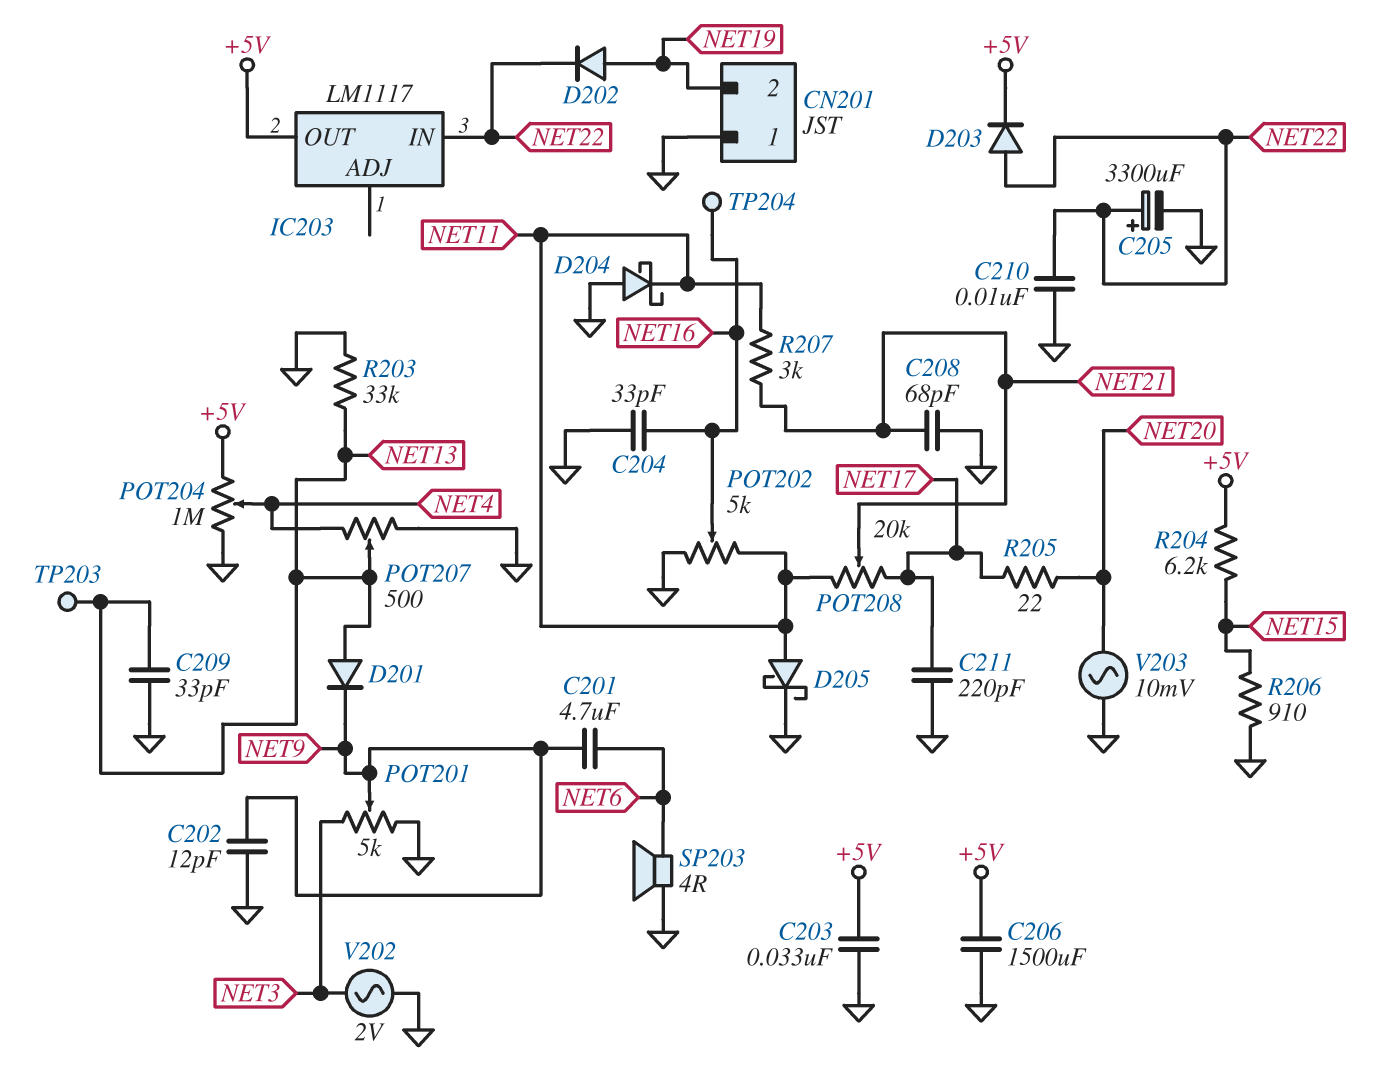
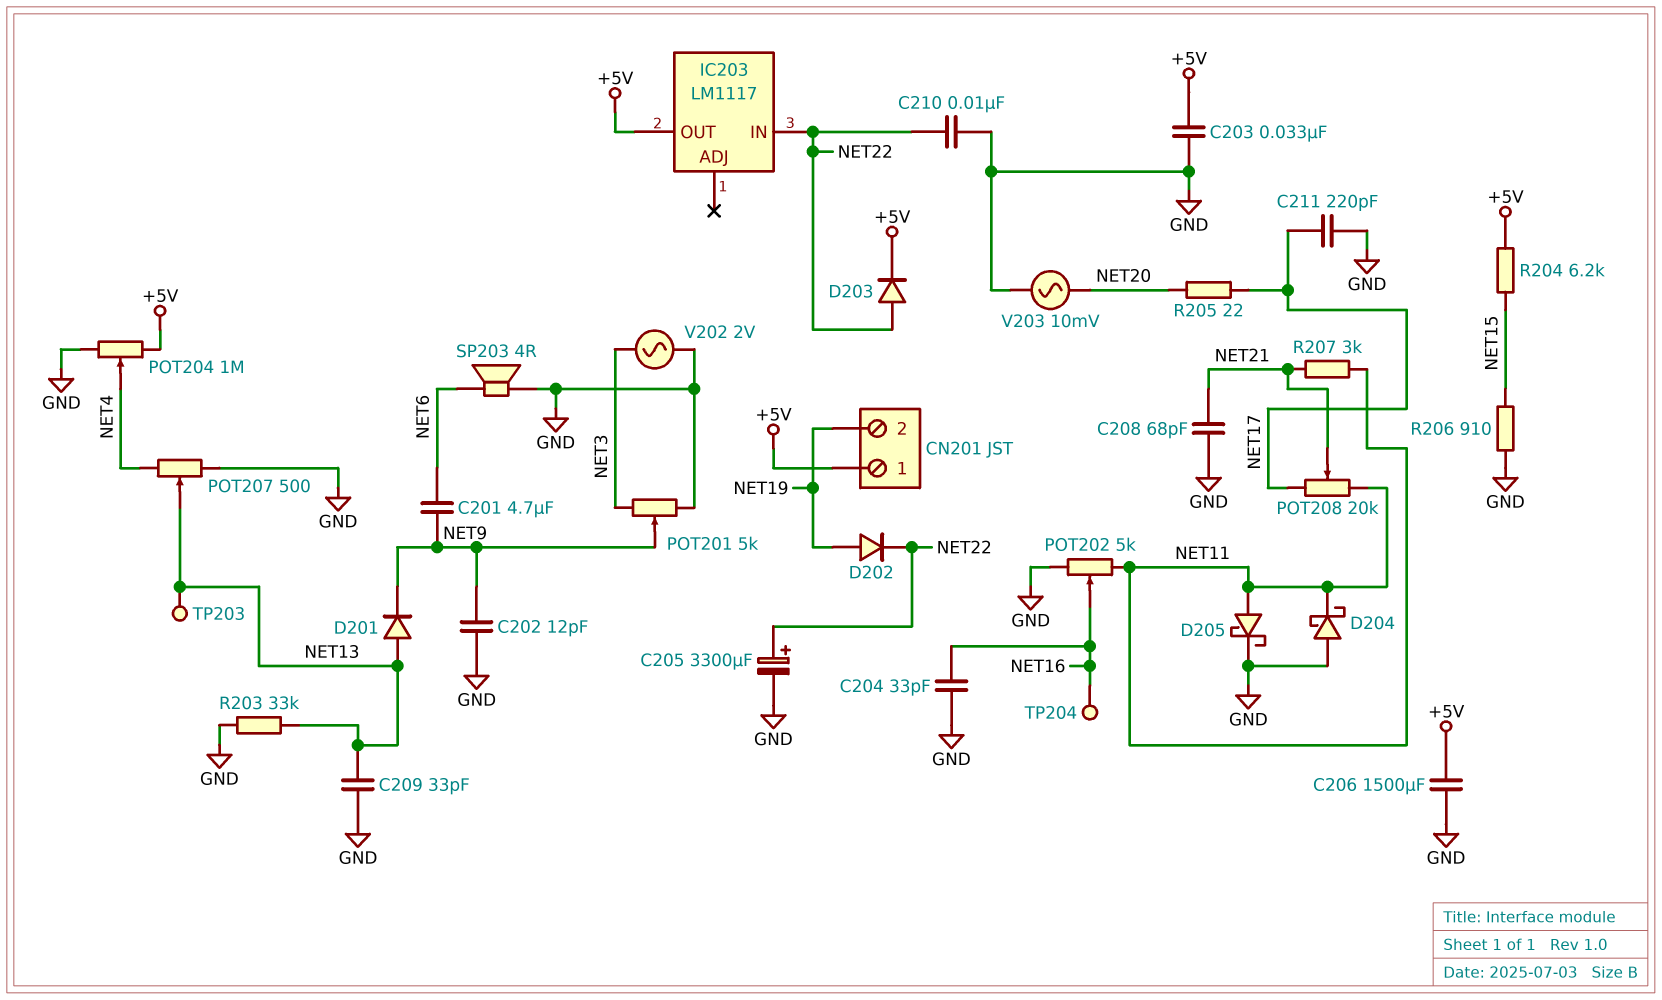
CN201 pin 1: GND -> +5V

